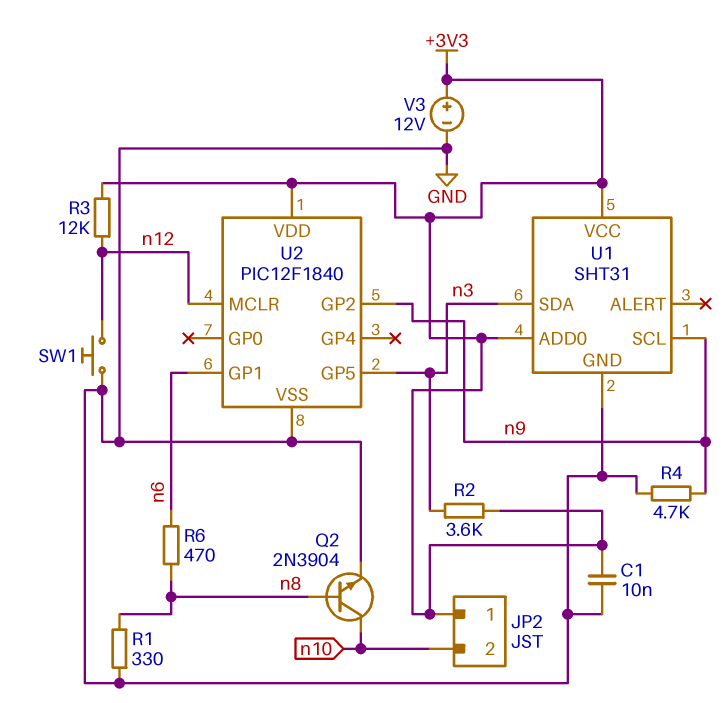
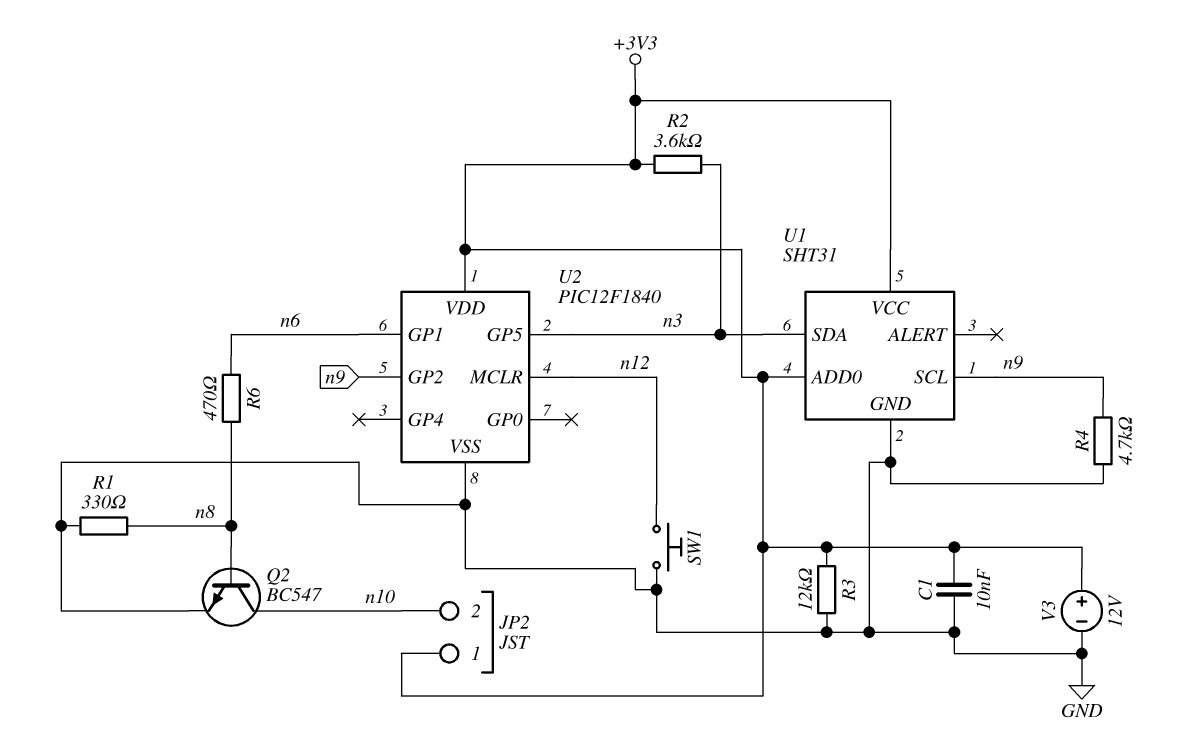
Q2: NPN 2N3904 (B n8, C n10, E GND) -> NPN BC547 (B n8, C n10, E GND)
R3: 12k (+3V3, n12) -> 12k (+3V3, GND)

